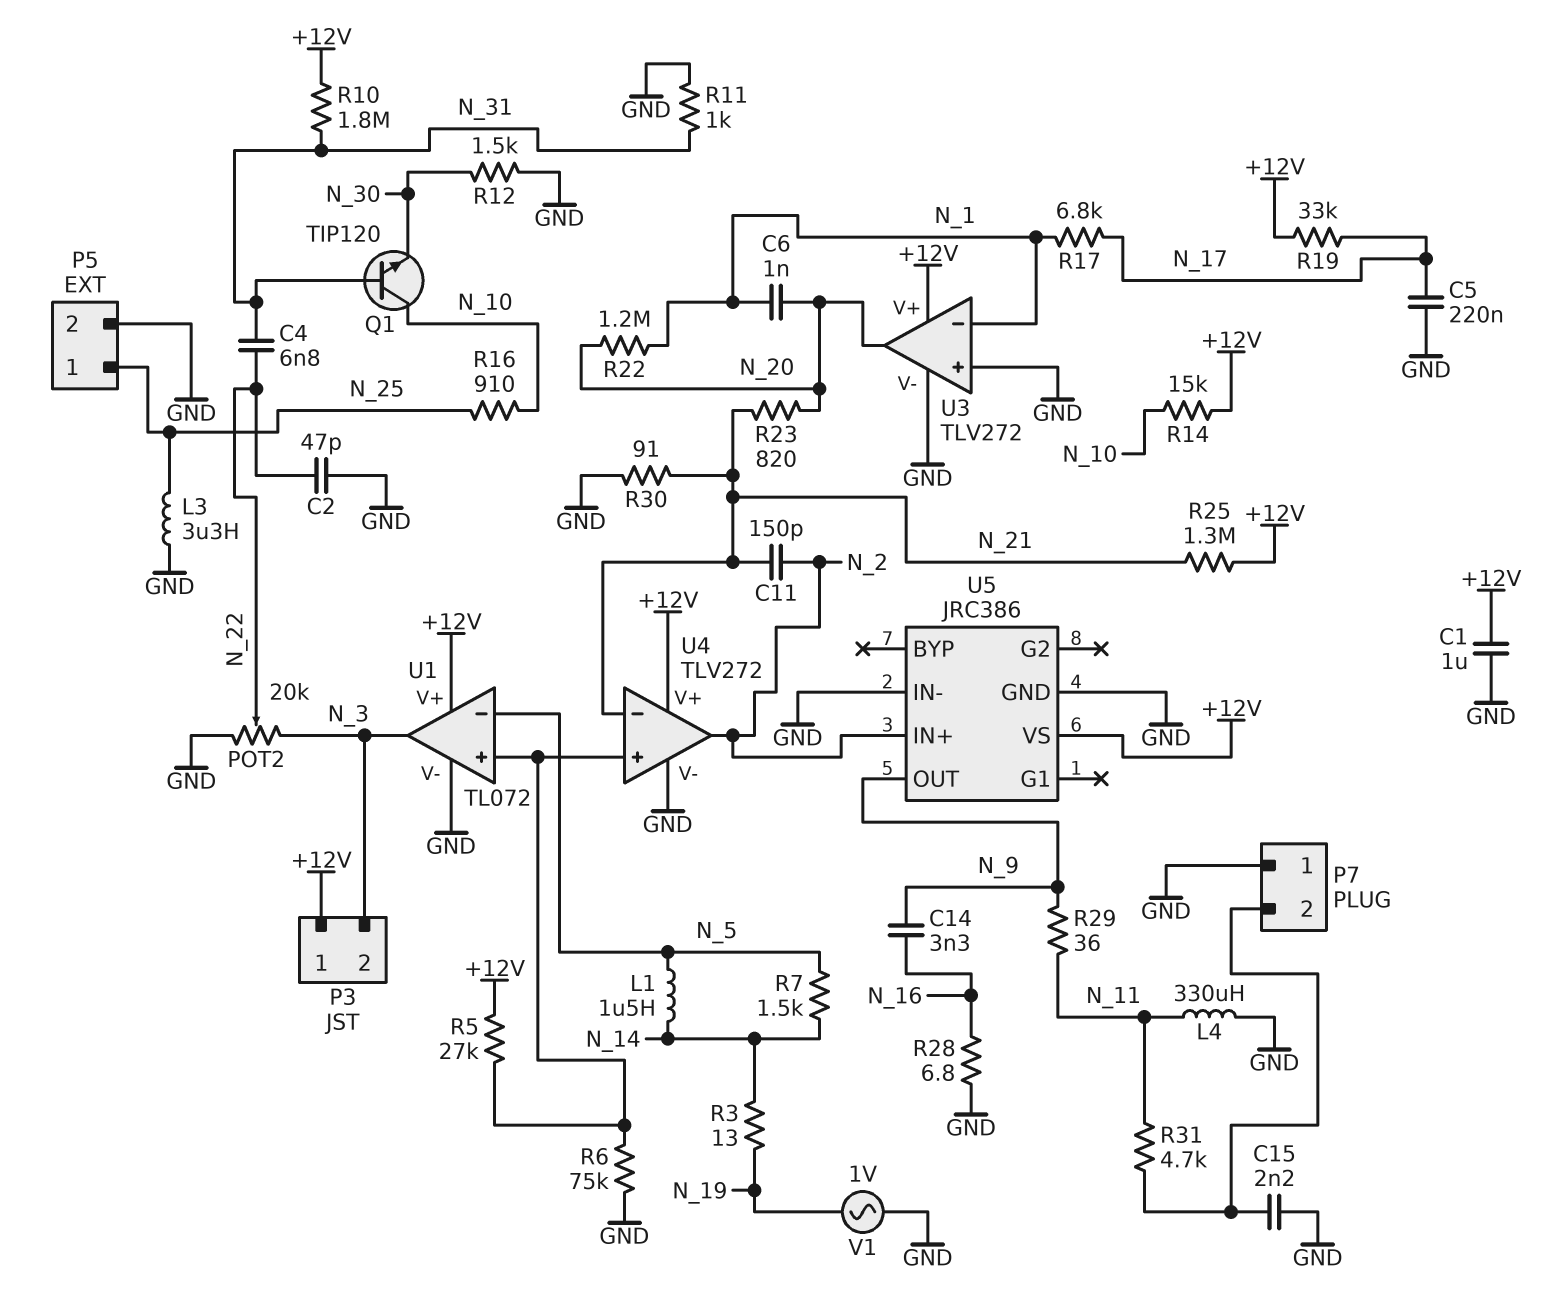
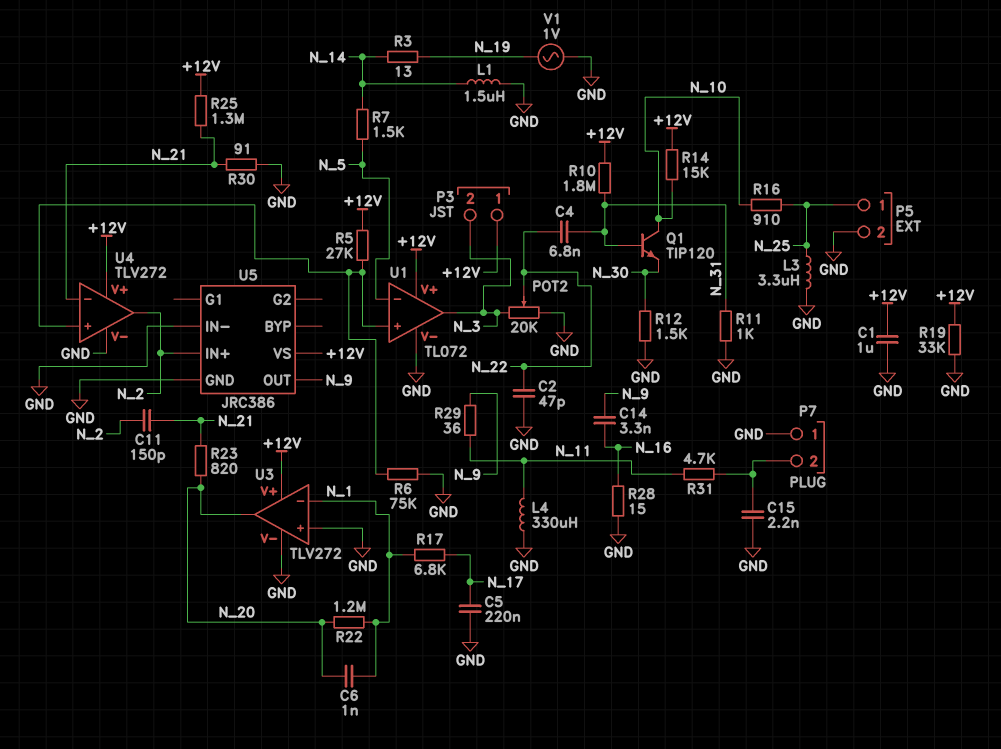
L1: 1.5uH (N_5, N_14) -> 1.5uH (GND, N_14)
R19: 33k (+12V, N_17) -> 33k (+12V, GND)
R28: 6.8 (GND, N_16) -> 15 (GND, N_16)

